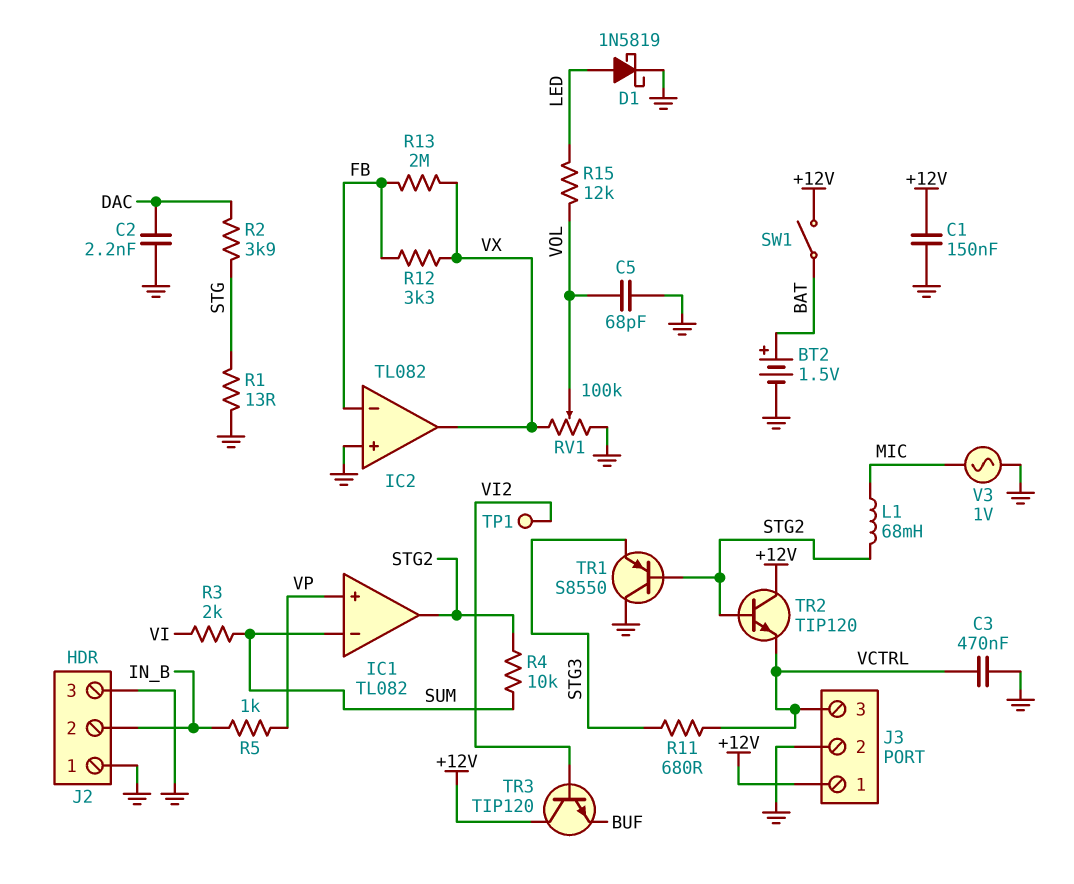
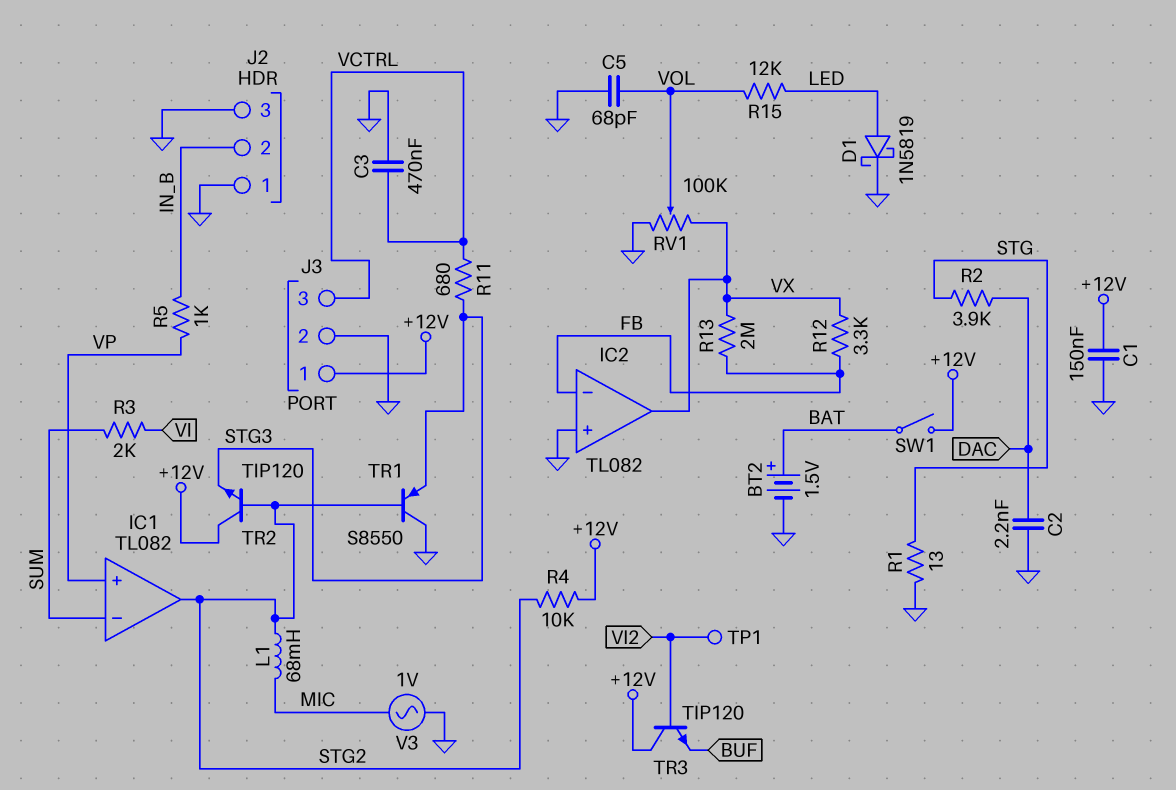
R4: 10k (STG2, SUM) -> 10k (+12V, STG2)
TR2: NPN TIP120 (B STG2, C +12V, E VCTRL) -> NPN TIP120 (B STG2, C +12V, E STG3)

